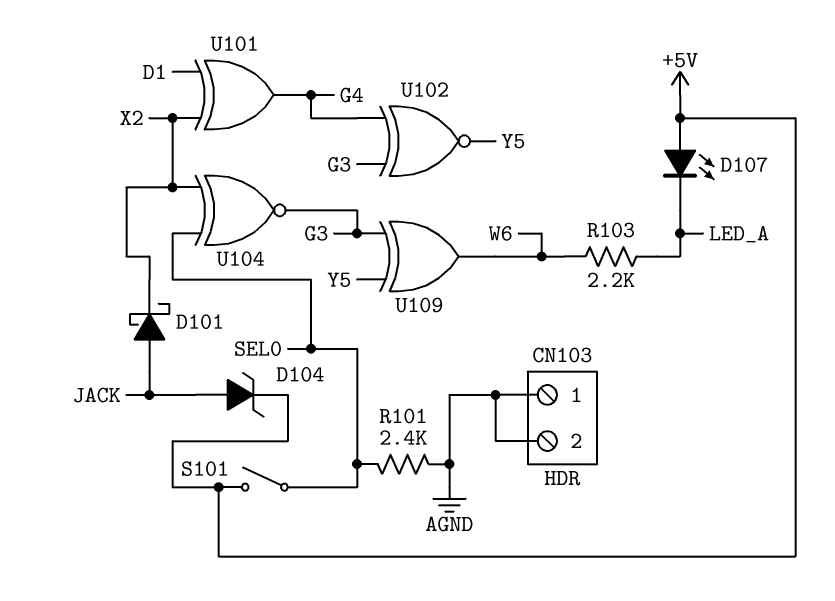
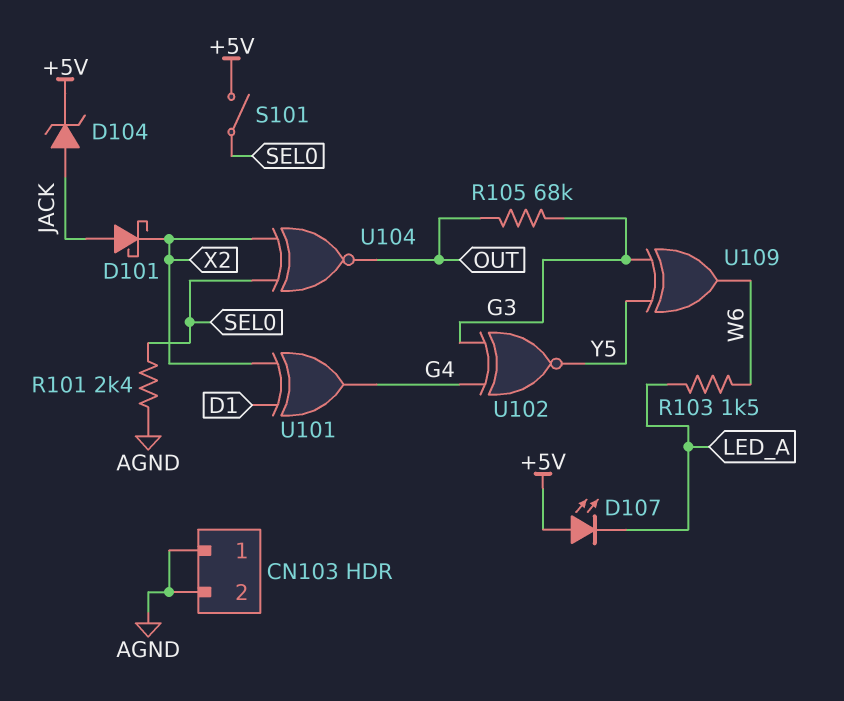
R103: 2.2k (LED_A, W6) -> 1.5k (LED_A, W6)
R105: none -> 68k (G3, OUT)
U104: XNOR (in SEL0, in X2, out G3) -> XNOR (in SEL0, in X2, out OUT)

